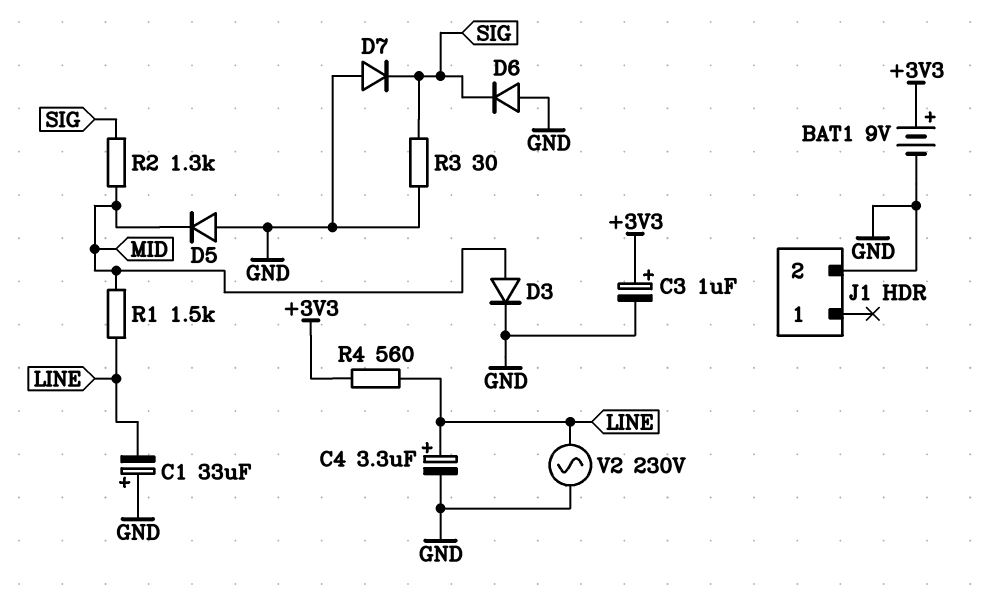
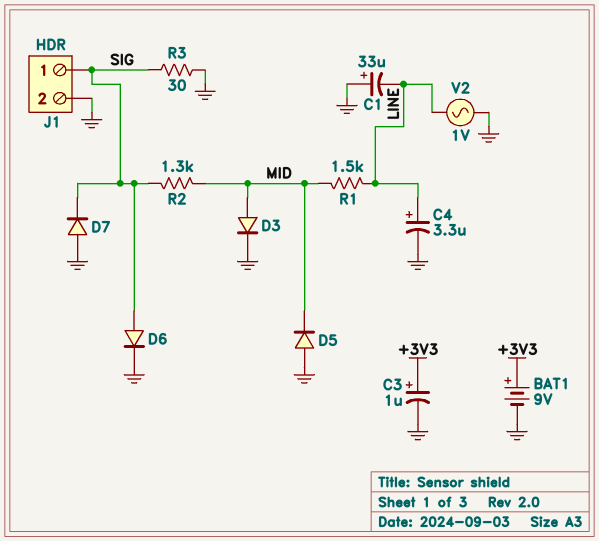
D6: diode (A GND, K SIG) -> diode (A SIG, K GND)
J1 pin 1: none -> SIG
R4: 560 (+3V3, LINE) -> none
V2: AC 230V (GND, LINE) -> AC 1V (GND, LINE)

